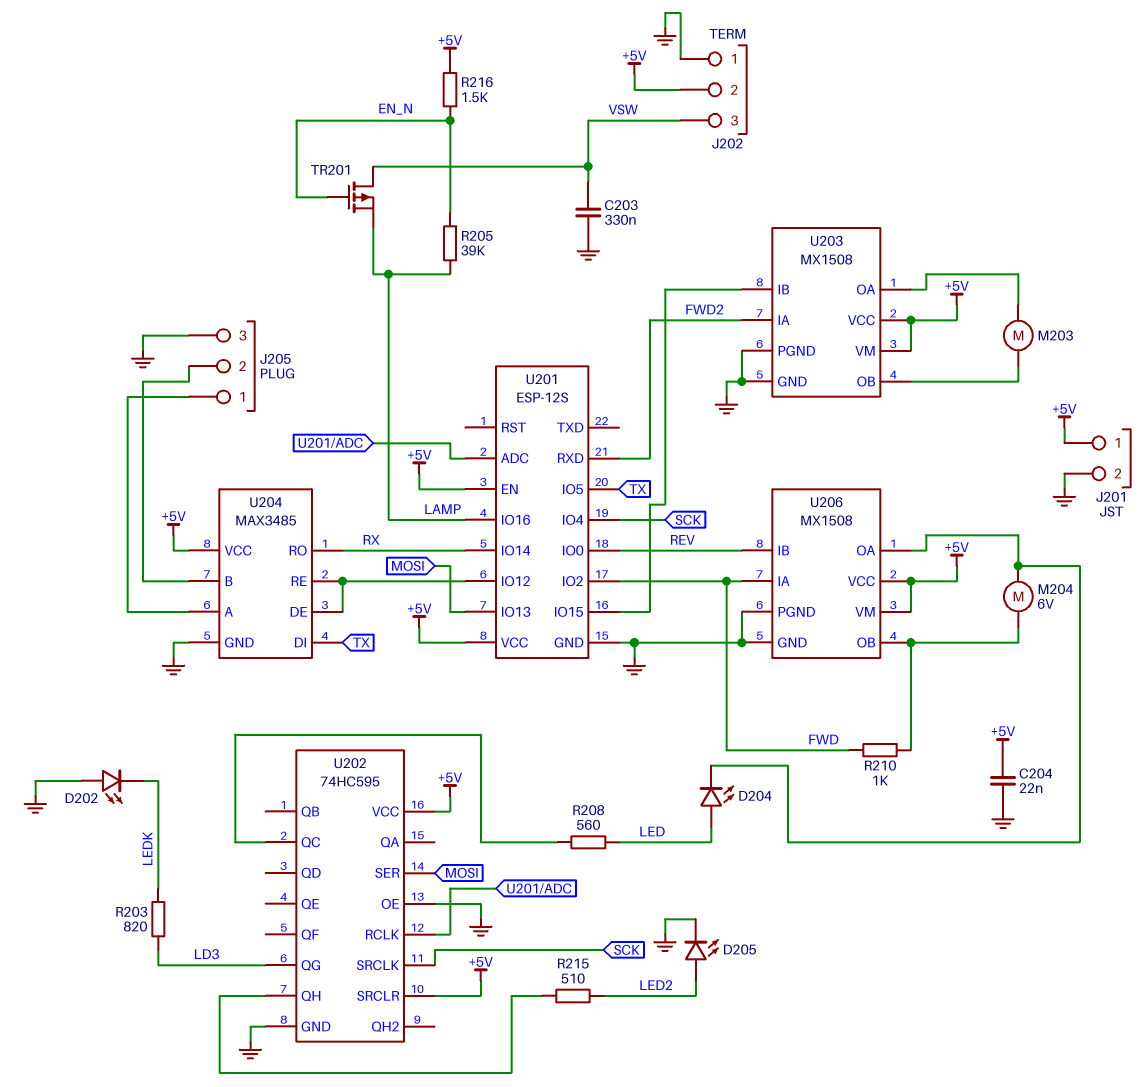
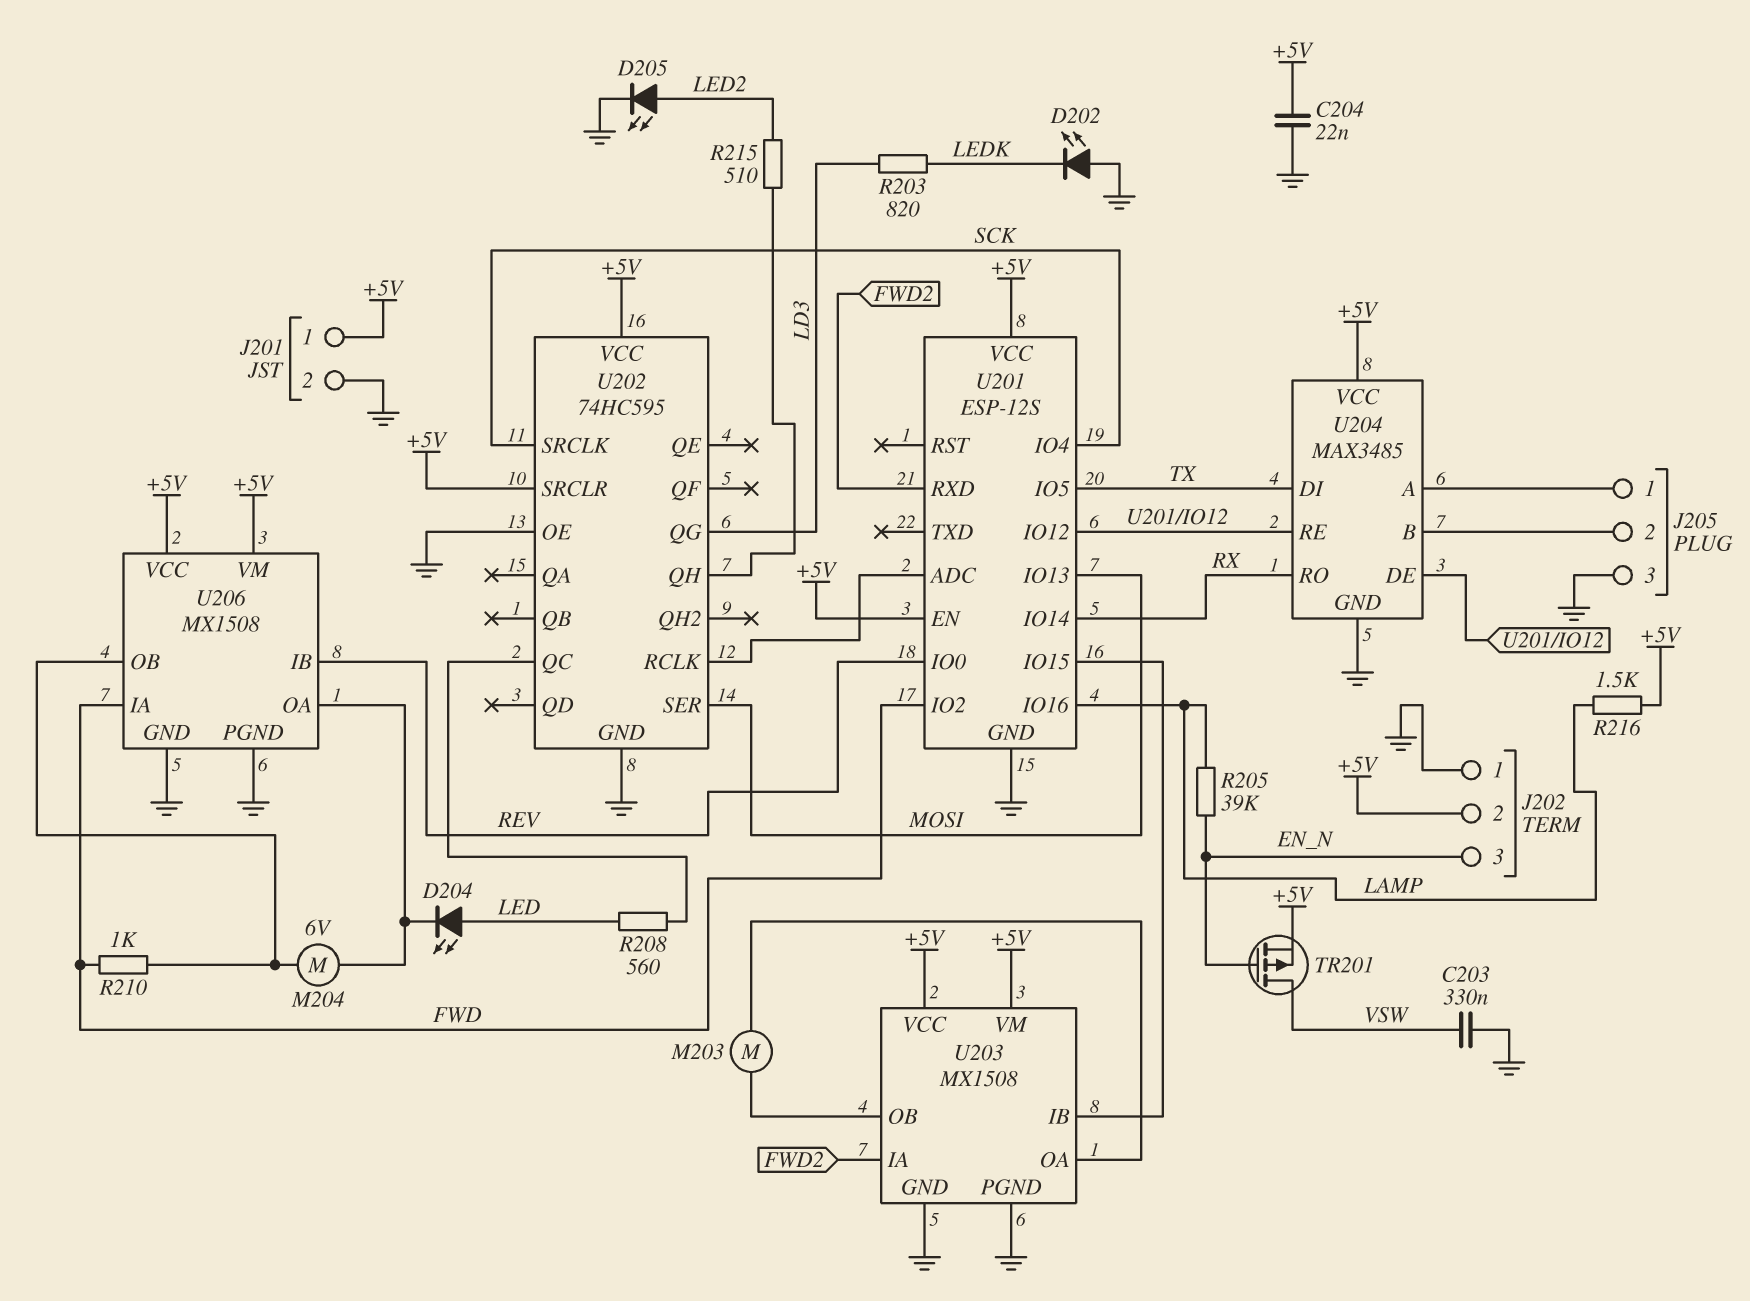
J202 pin 3: VSW -> EN_N
R216: 1.5k (+5V, EN_N) -> 1.5k (+5V, LAMP)
TR201: PMOS (G EN_N, D VSW, S LAMP) -> PMOS (G EN_N, D VSW, S +5V)

